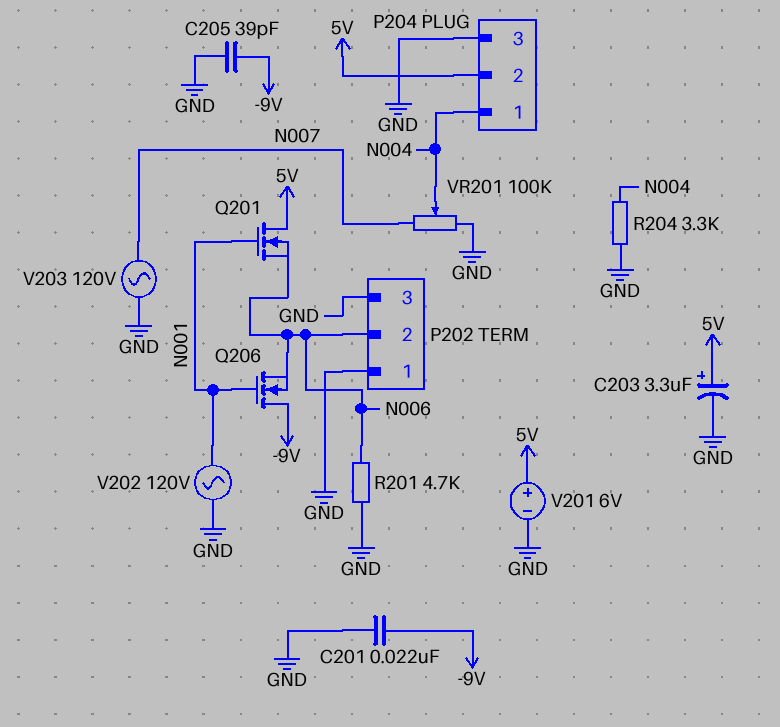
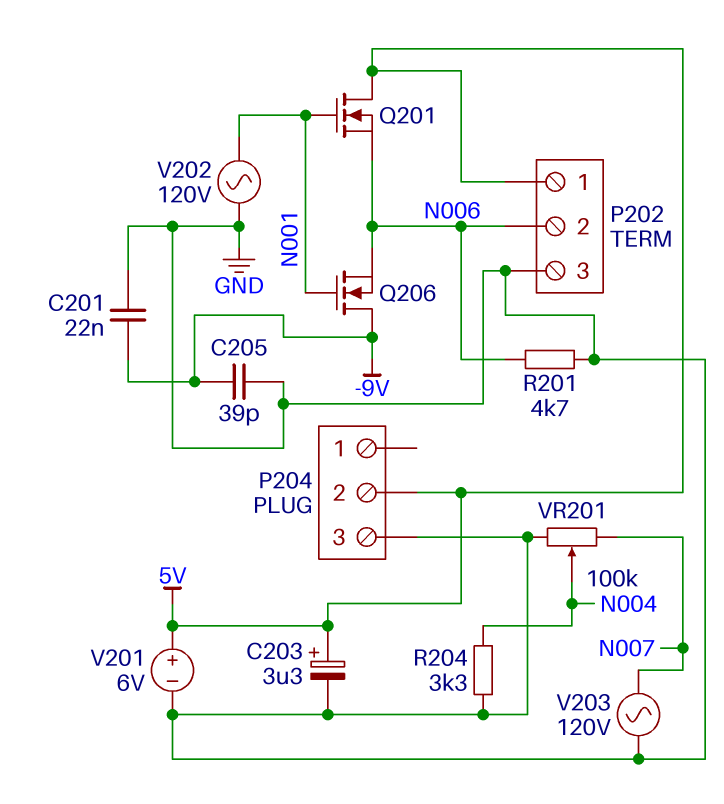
P202 pin 1: GND -> 5V
P204 pin 1: N004 -> none

